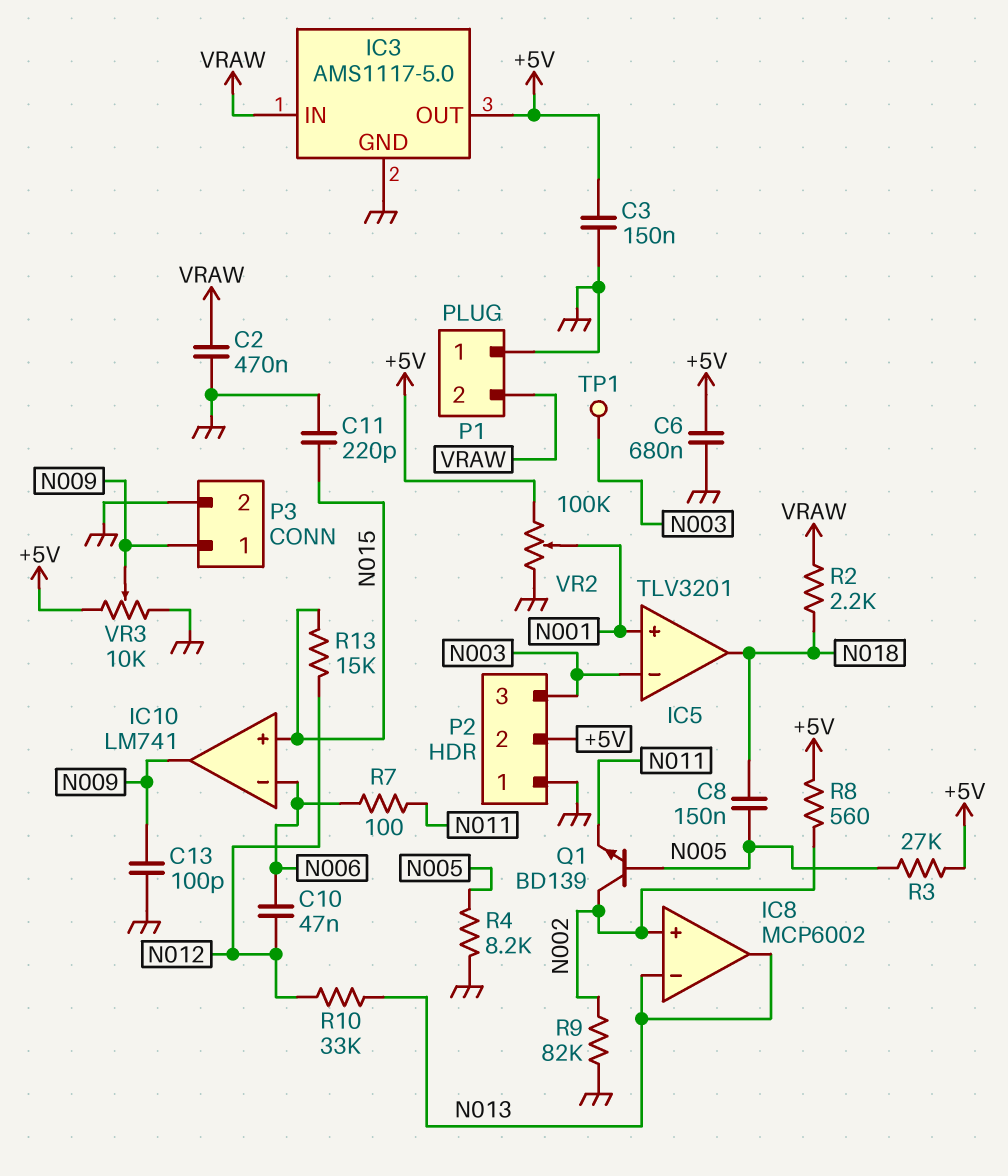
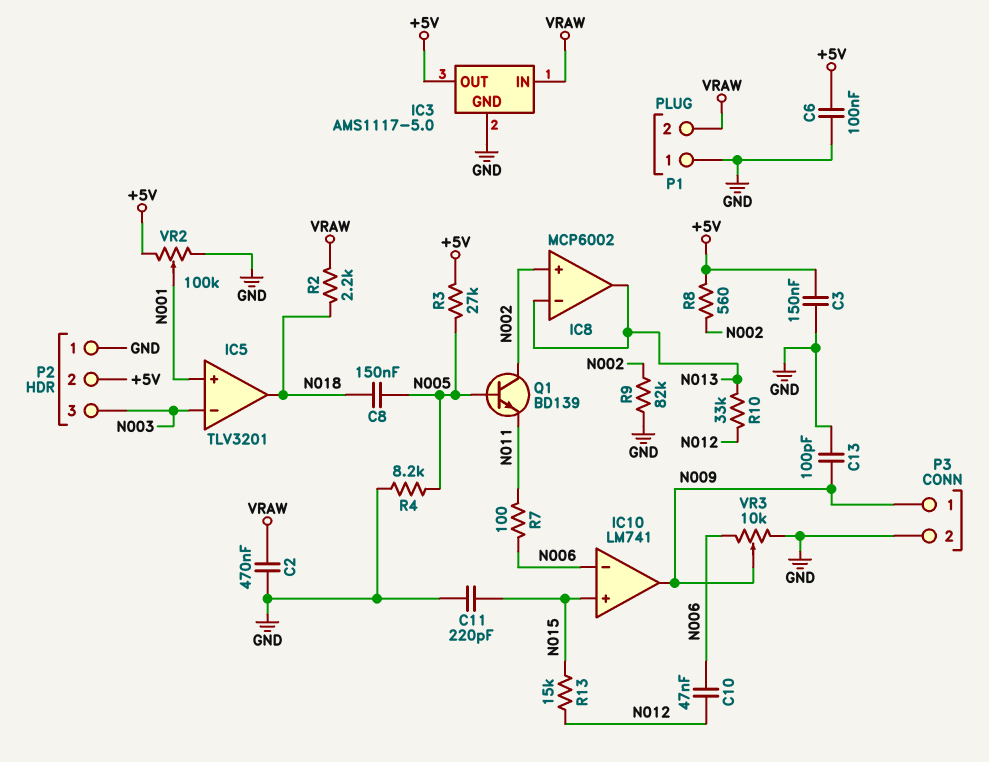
C6: 680nF (+5V, GND) -> 100nF (+5V, GND)
TP1: test point (N003) -> none
VR3: 10k (+5V, GND, wiper N009) -> 10k (GND, N006, wiper N009)

